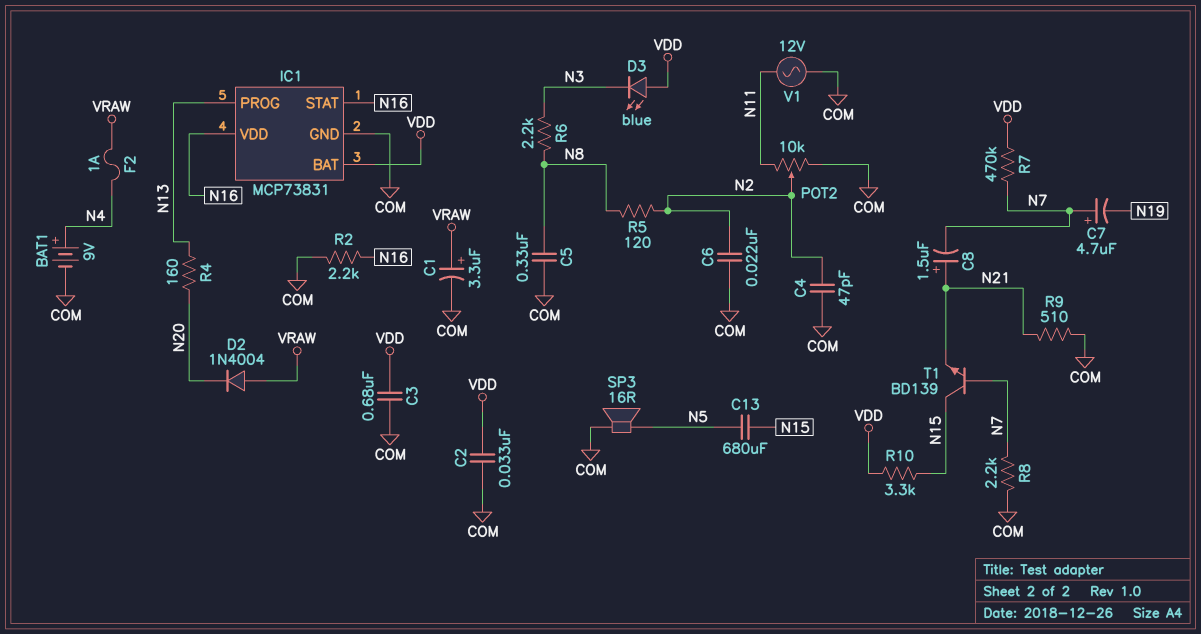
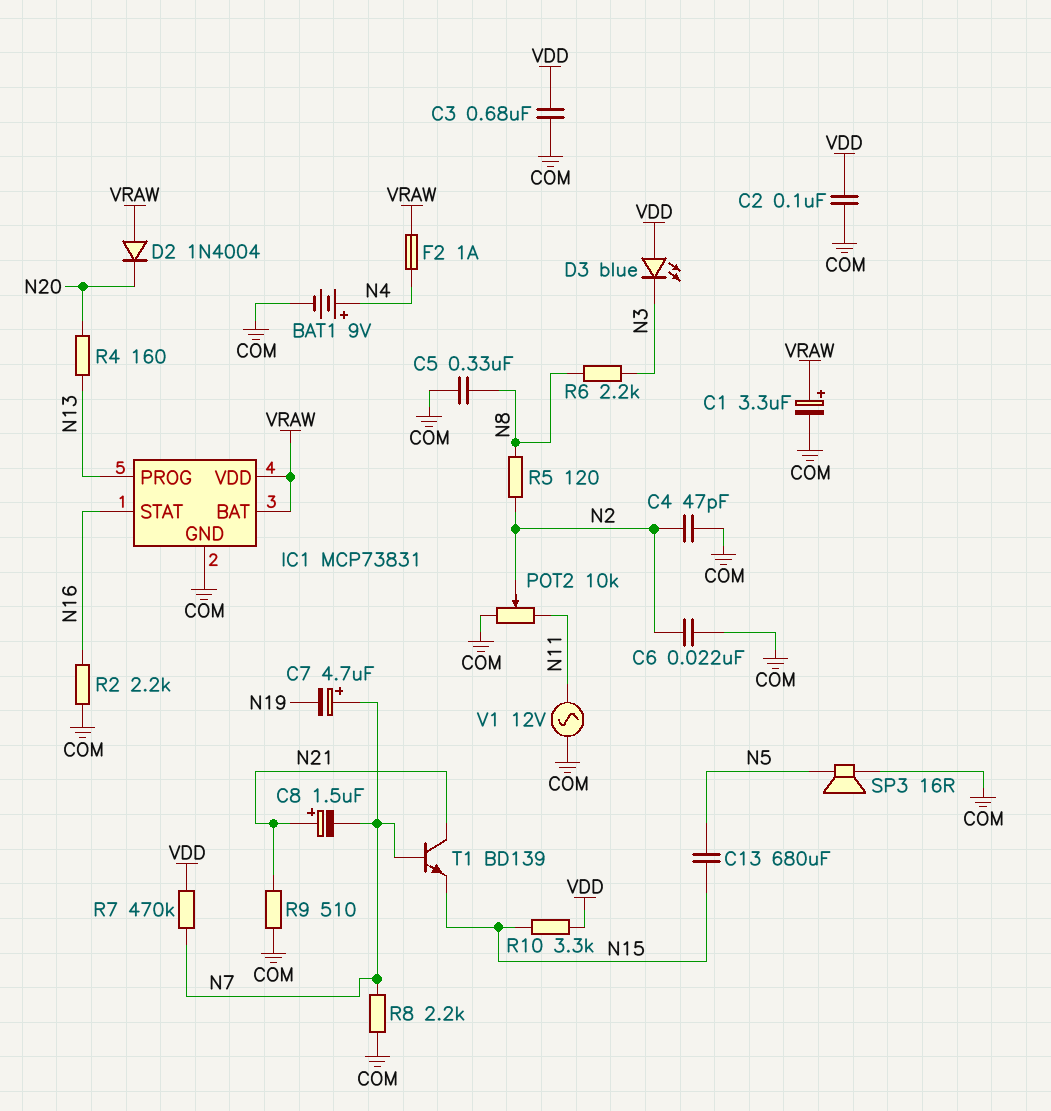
C2: 33nF (COM, VDD) -> 100nF (COM, VDD)
IC1 pin BAT: VDD -> VRAW
IC1 pin VDD: N16 -> VRAW
T1: NPN BD139 (B N7, C N15, E N21) -> NPN BD139 (B N7, C N21, E N15)

